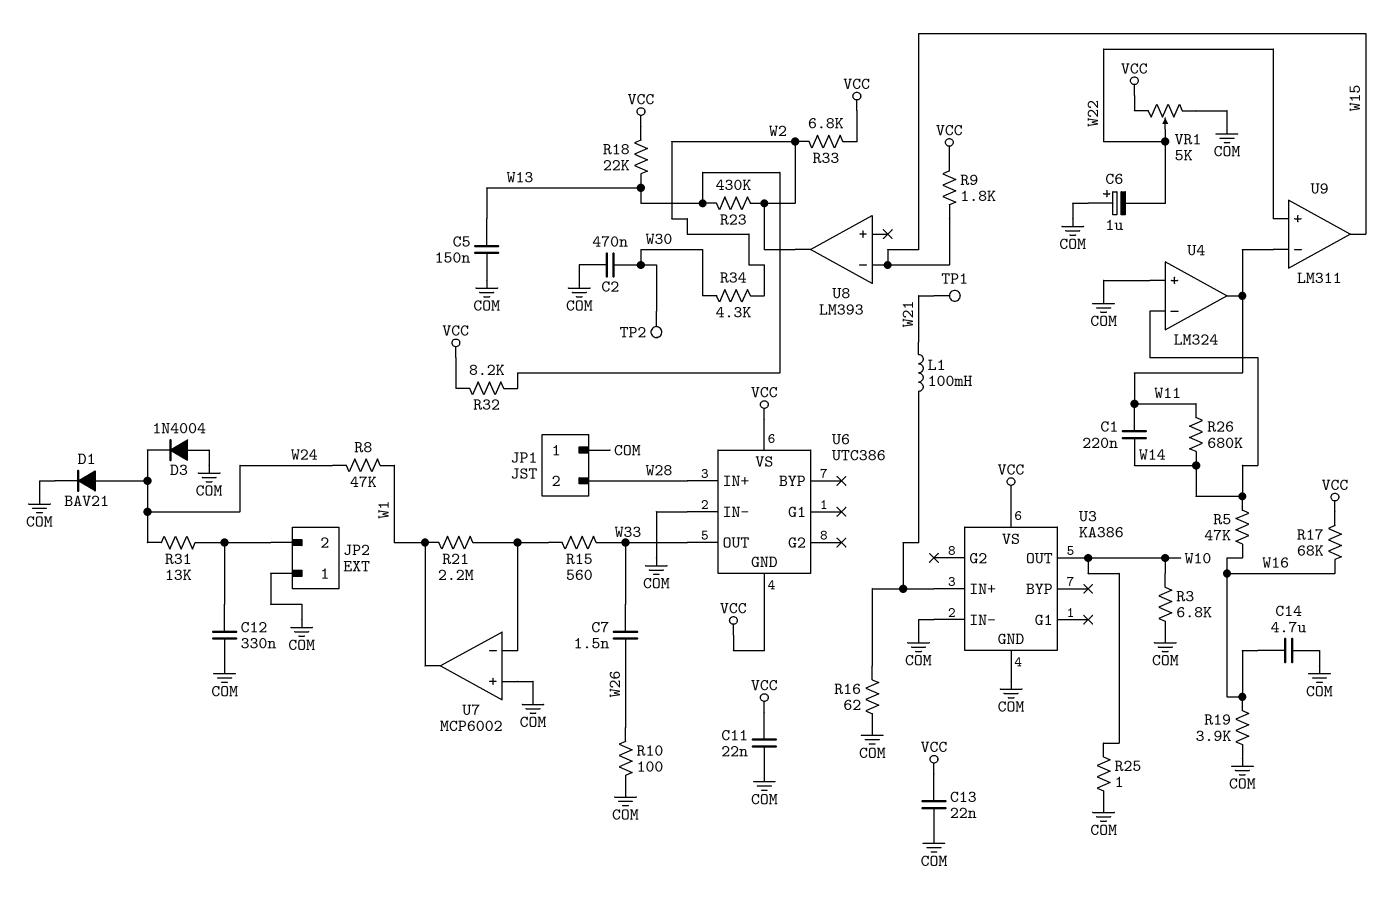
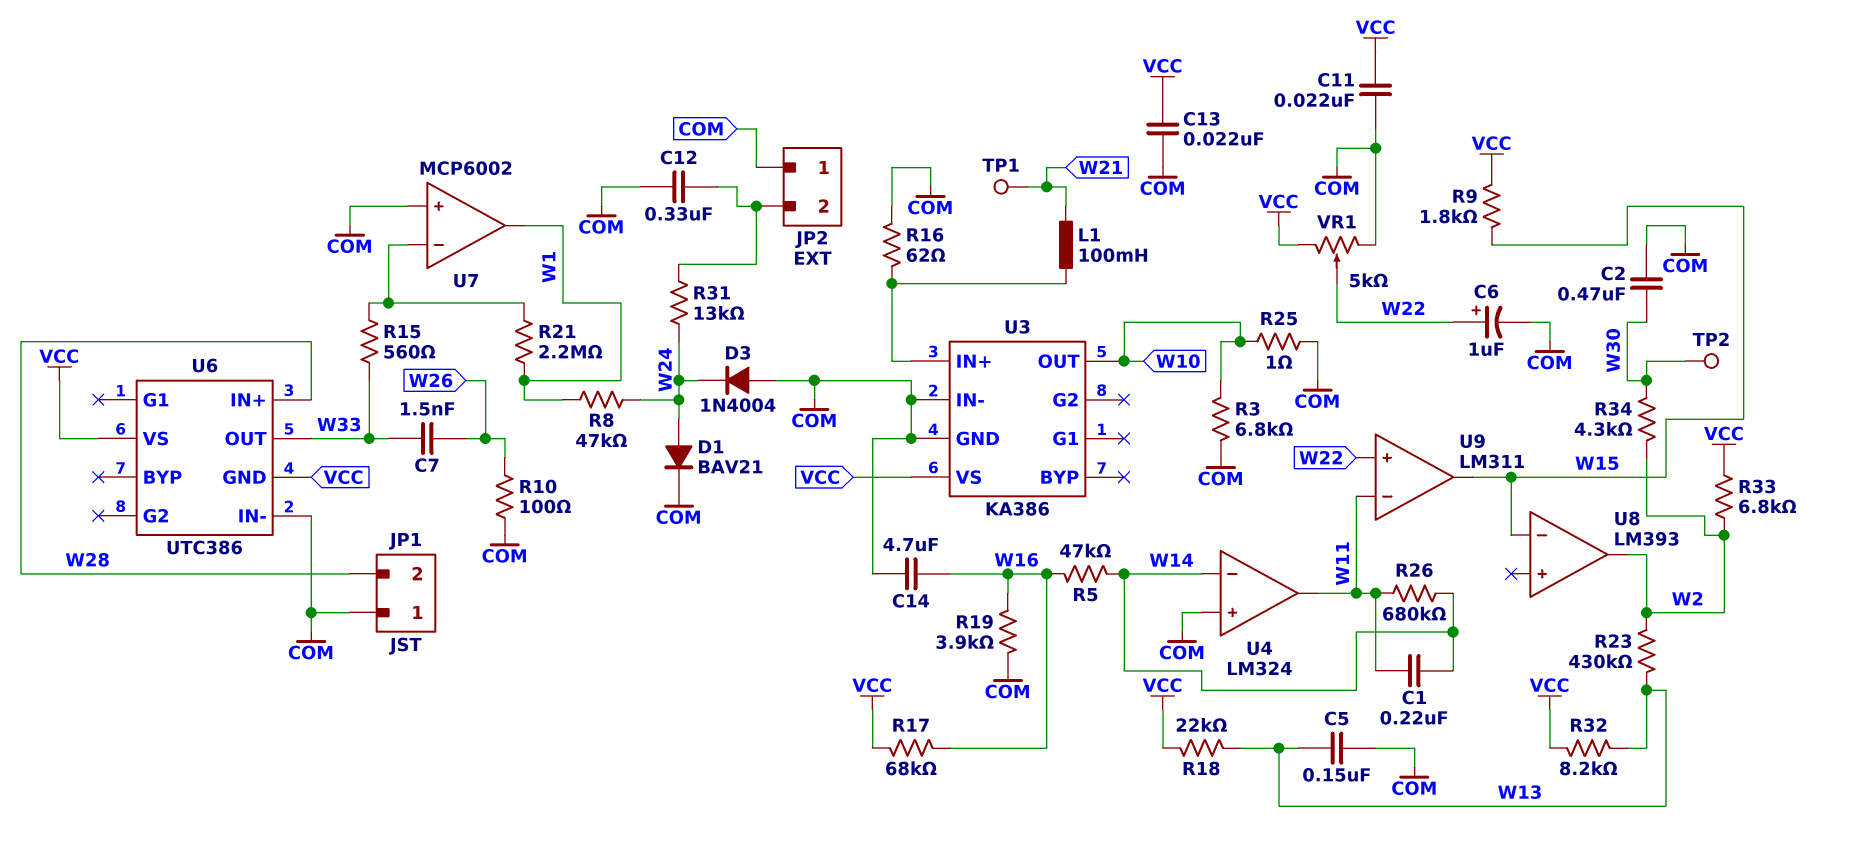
C6: 1uF (plus COM, minus W22) -> 1uF (plus W22, minus COM)

